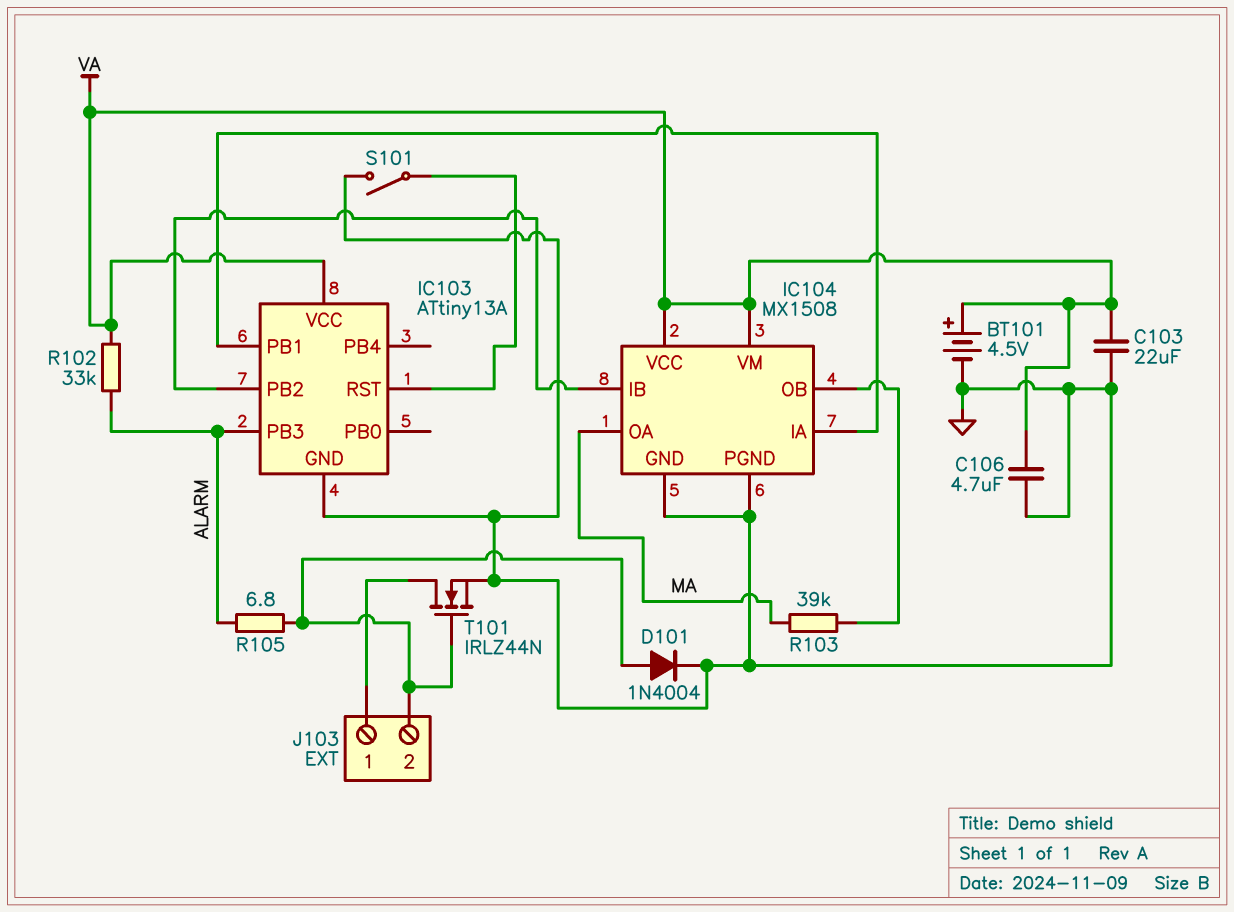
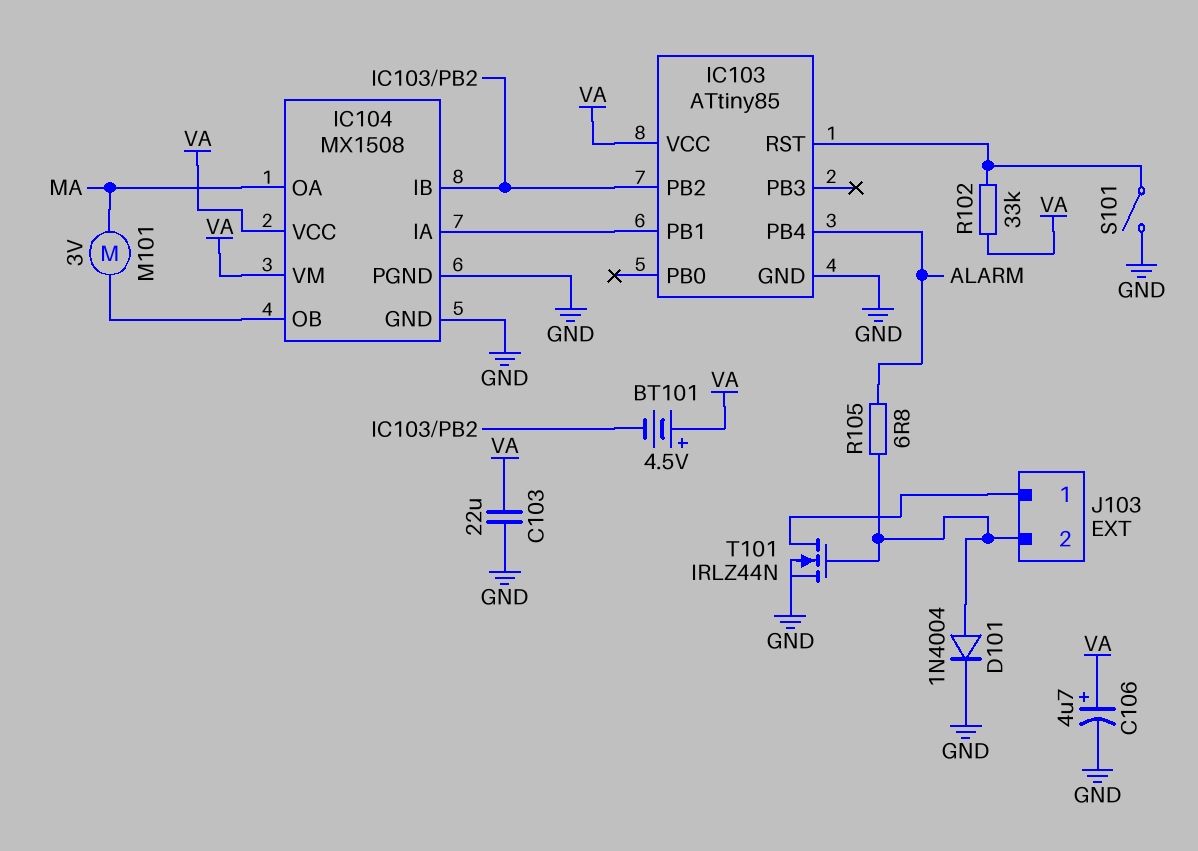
BT101: 4.5V (plus VA, minus GND) -> 4.5V (plus VA, minus IC103/PB2)
C106: 4.7uF (GND, VA) -> 4.7uF (plus VA, minus GND)
IC103: ATtiny13A -> ATtiny85
IC103 pin PB3: ALARM -> none
IC103 pin PB4: none -> ALARM
M101: none -> motor 3V (IC104/OB, MA)
R102: 33k (ALARM, VA) -> 33k (IC103/RST, VA)
R103: 39k (IC104/OB, MA) -> none

